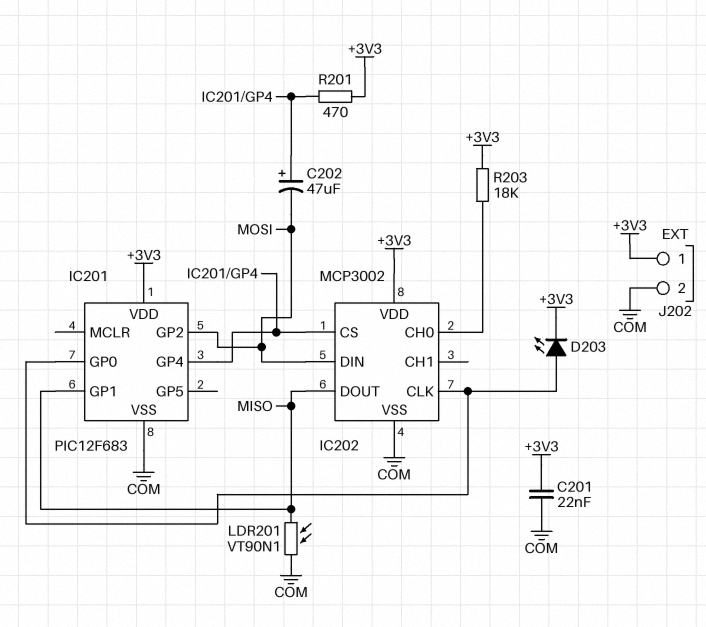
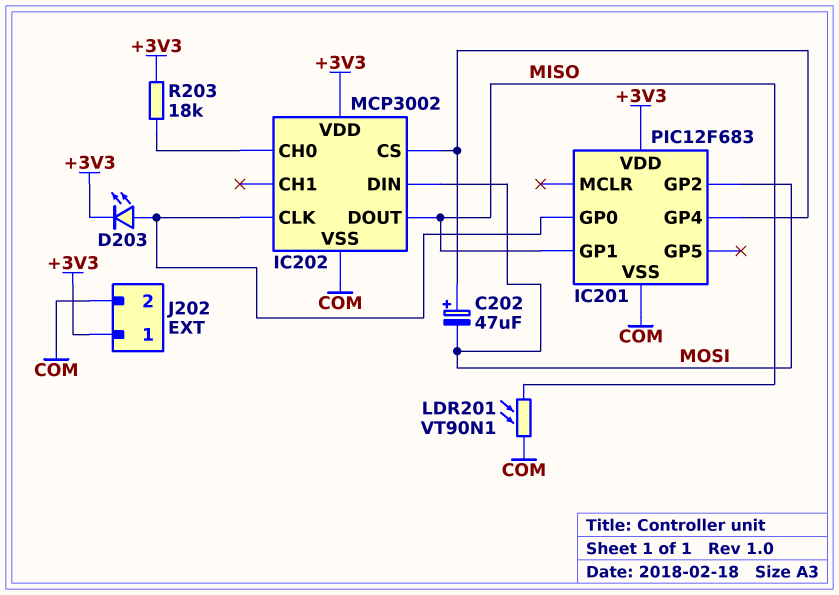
C201: 22nF (+3V3, COM) -> none
R201: 470 (+3V3, IC201/GP4) -> none

